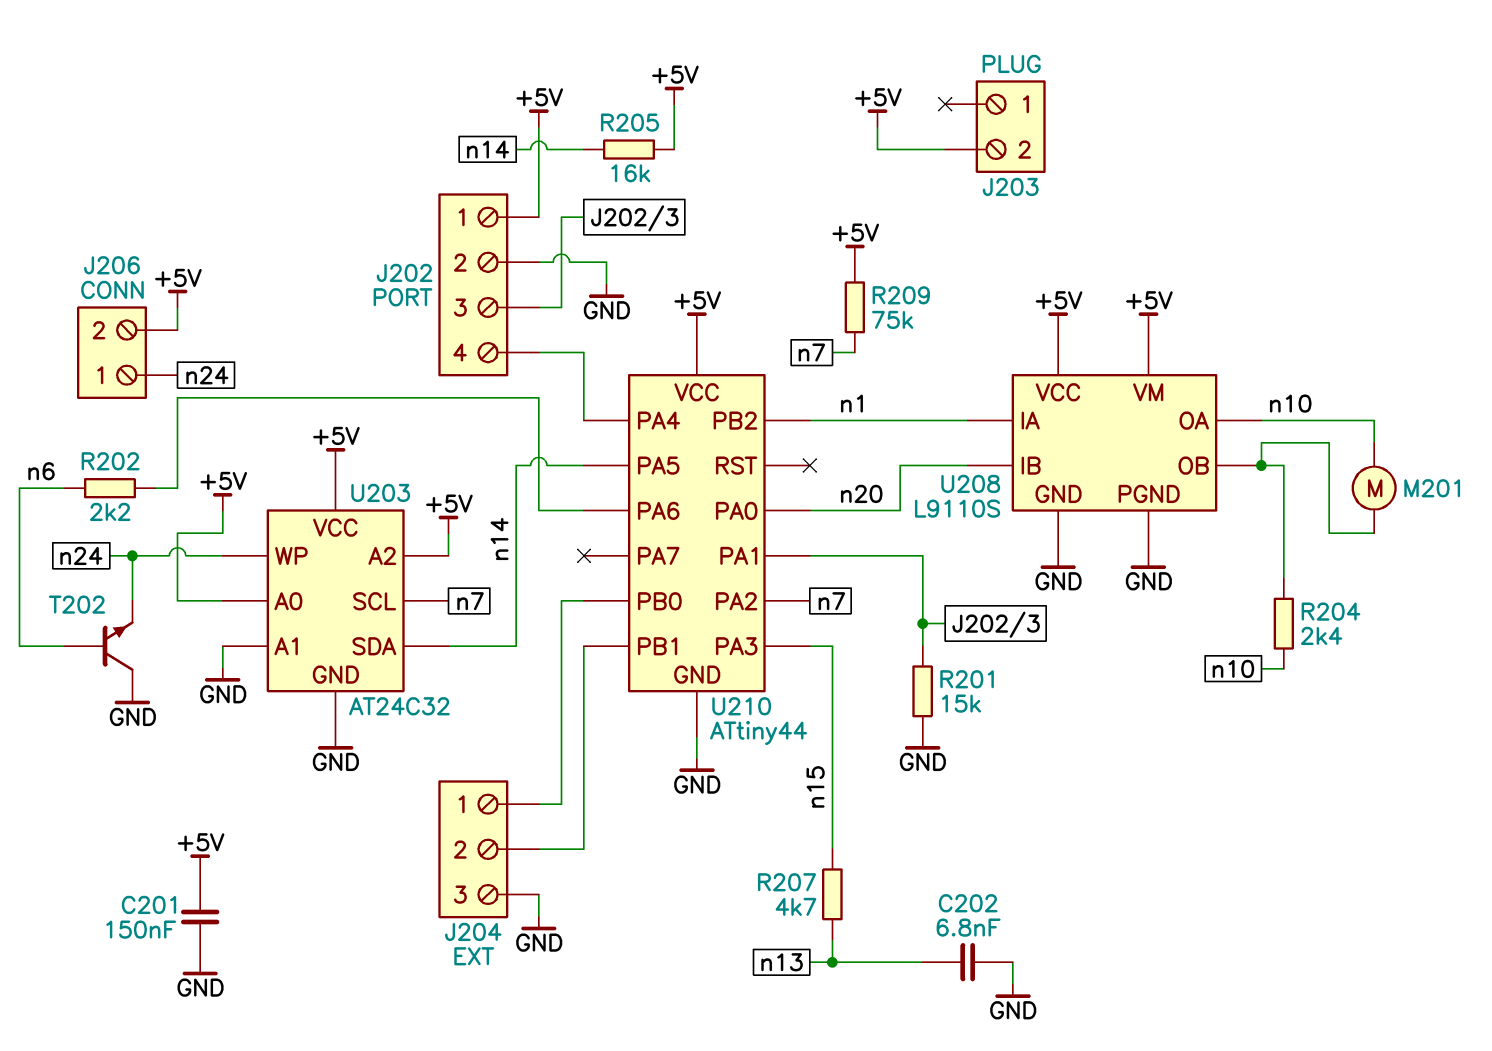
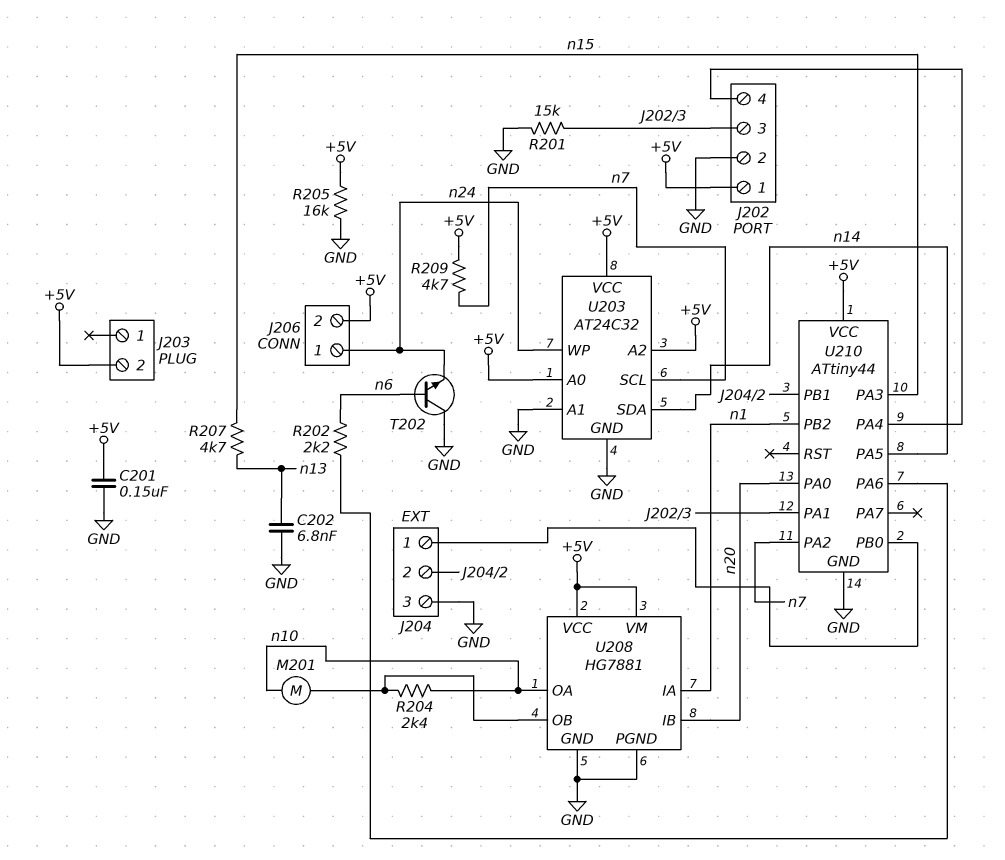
R205: 16k (+5V, n14) -> 16k (+5V, GND)
R209: 75k (+5V, n7) -> 4.7k (+5V, n7)
U208: L9110S -> HG7881

